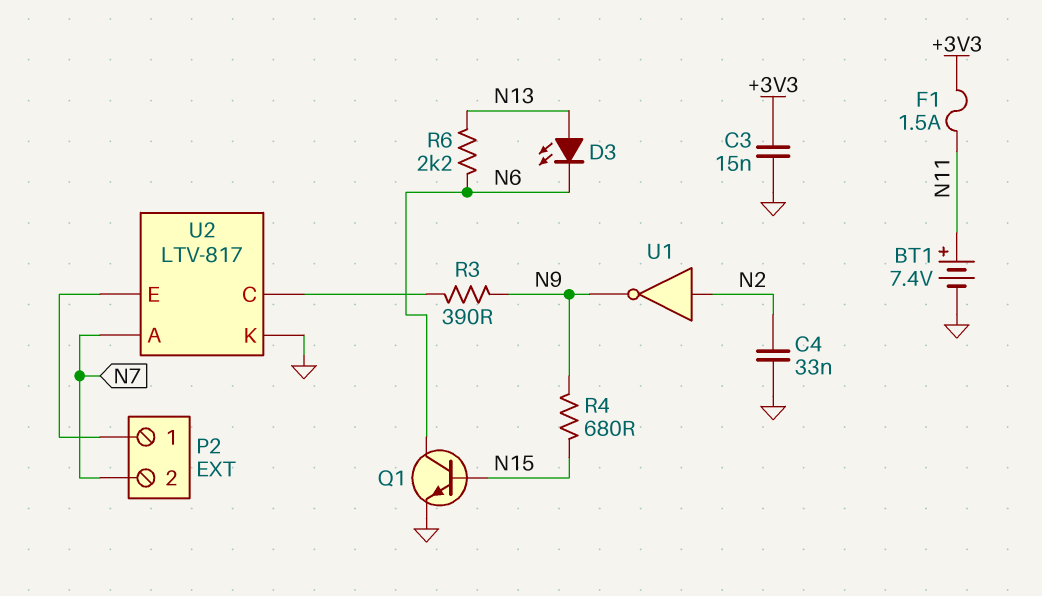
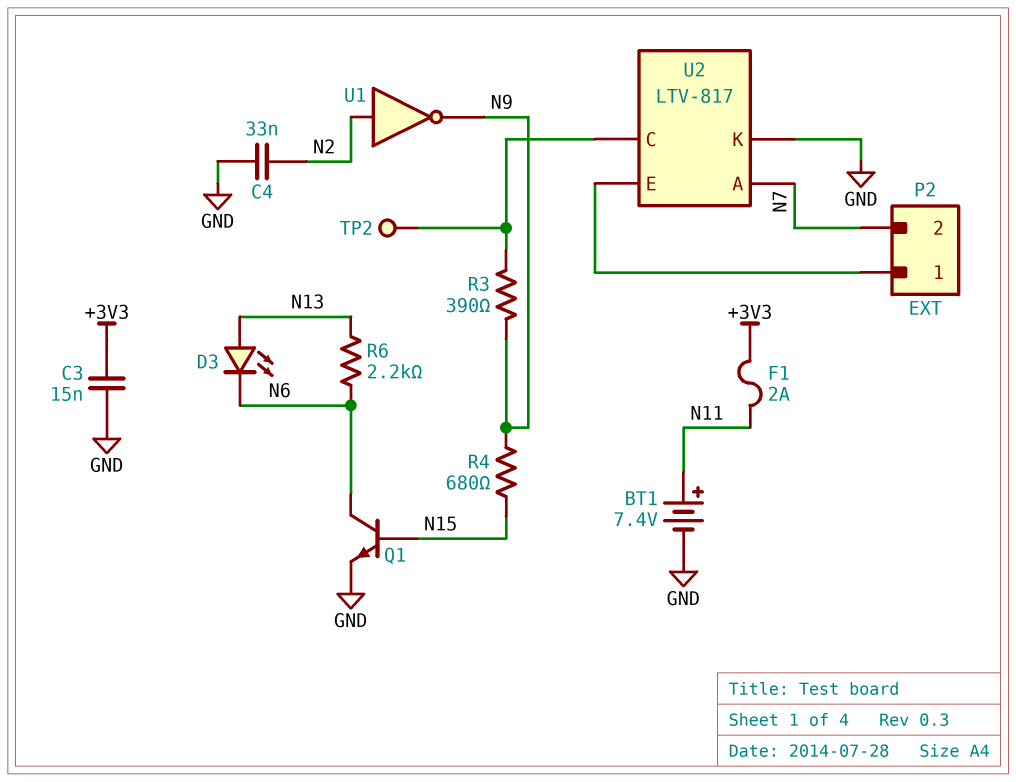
F1: 1.5A (+3V3, N11) -> 2A (+3V3, N11)
TP2: none -> test point (U2/C)

